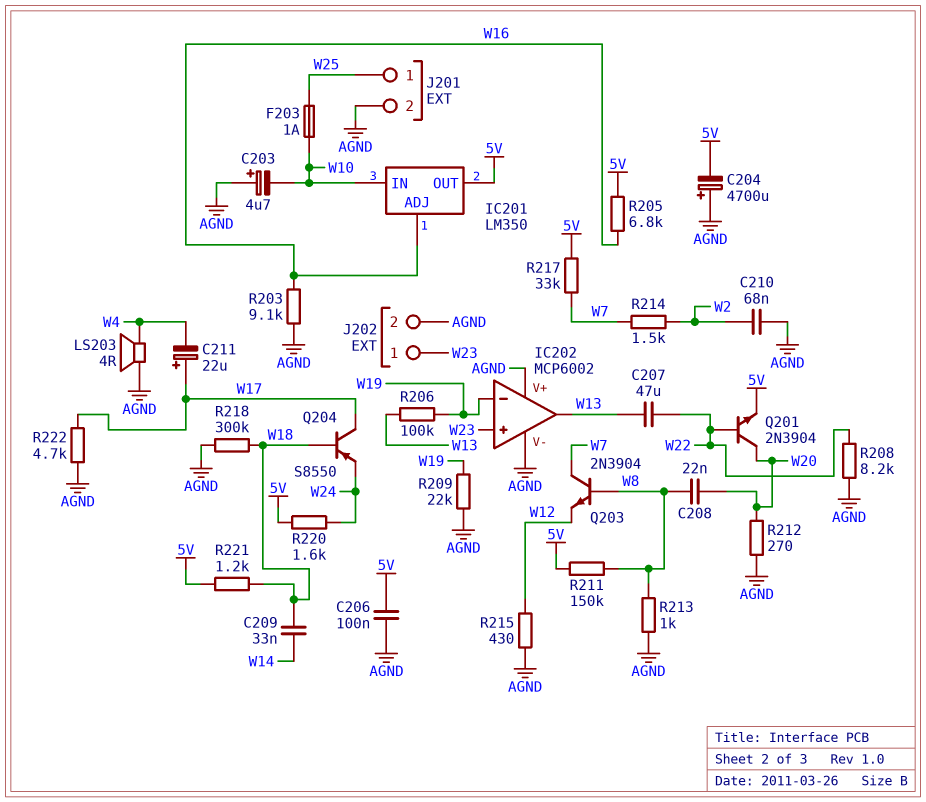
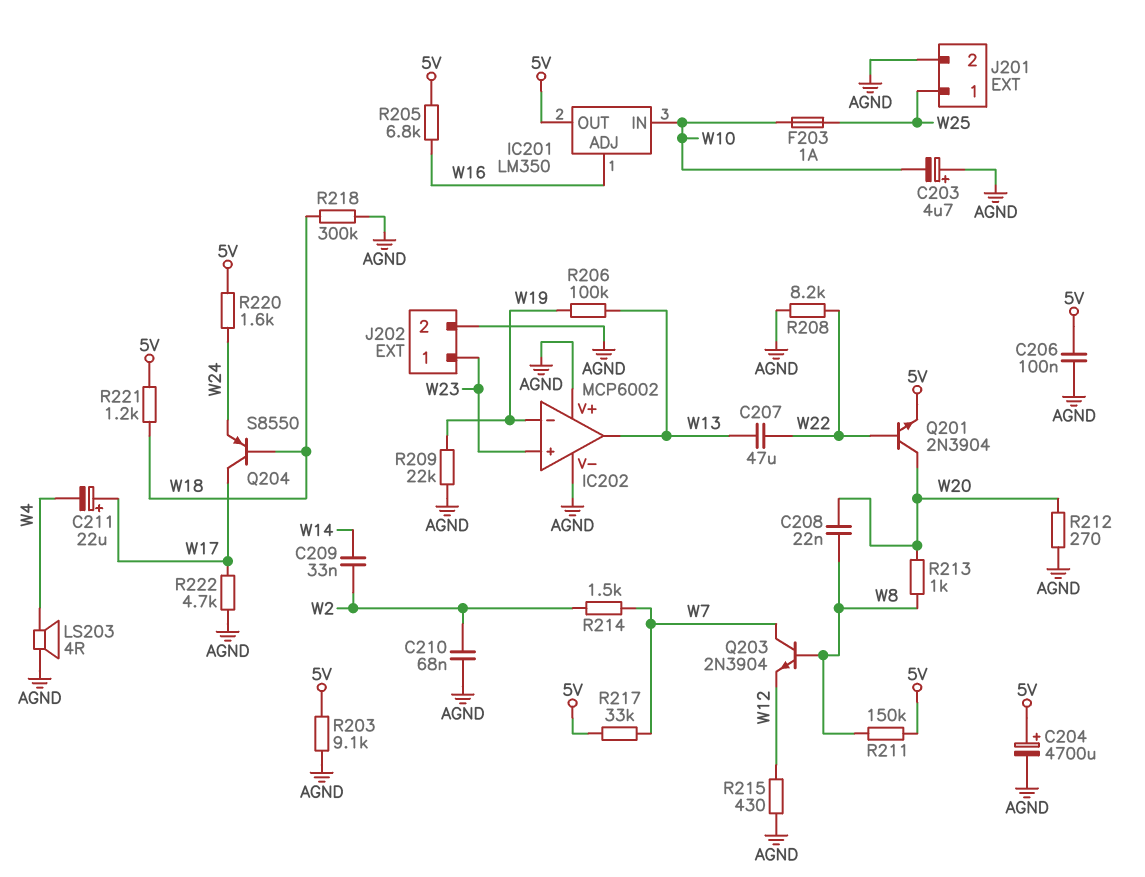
C204: 4700uF (plus AGND, minus 5V) -> 4700uF (plus 5V, minus AGND)
C209: 33nF (W14, W18) -> 33nF (W2, W14)
R203: 9.1k (AGND, W16) -> 9.1k (5V, AGND)
R213: 1k (AGND, W8) -> 1k (W8, W20)

